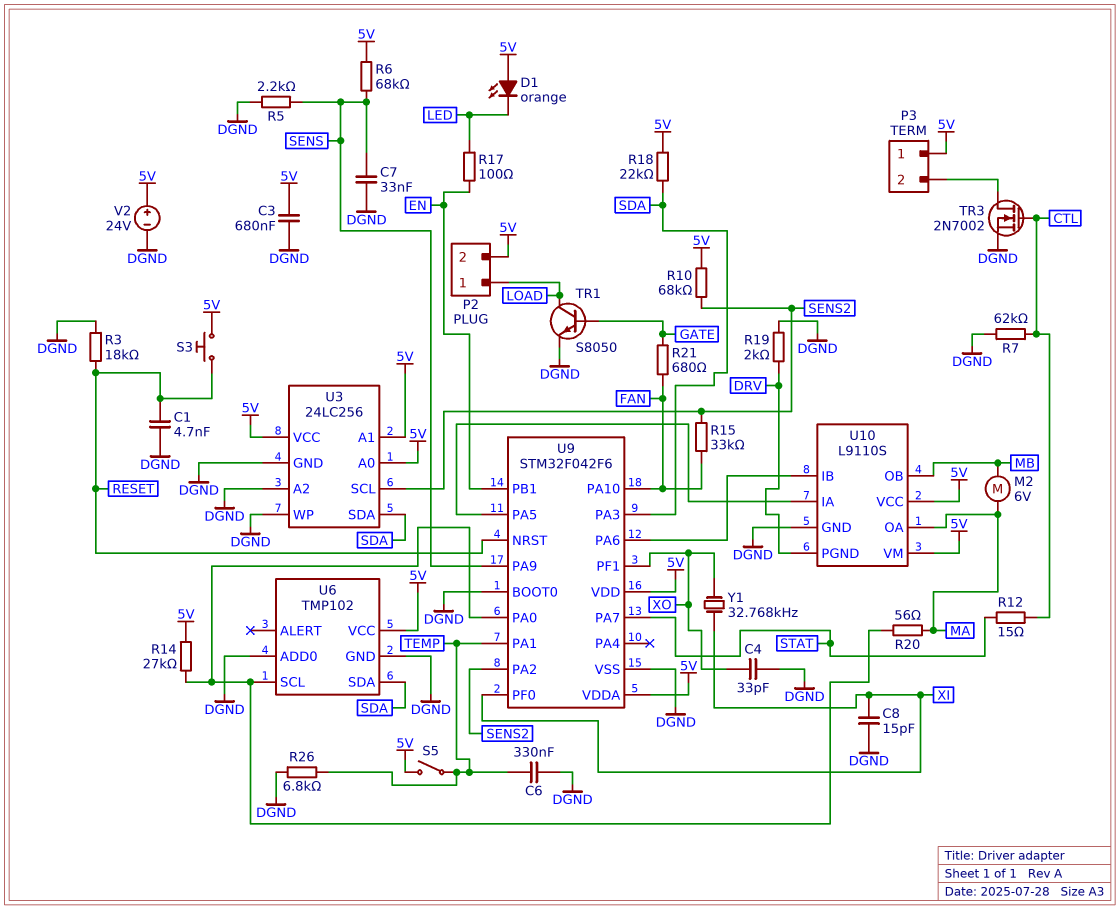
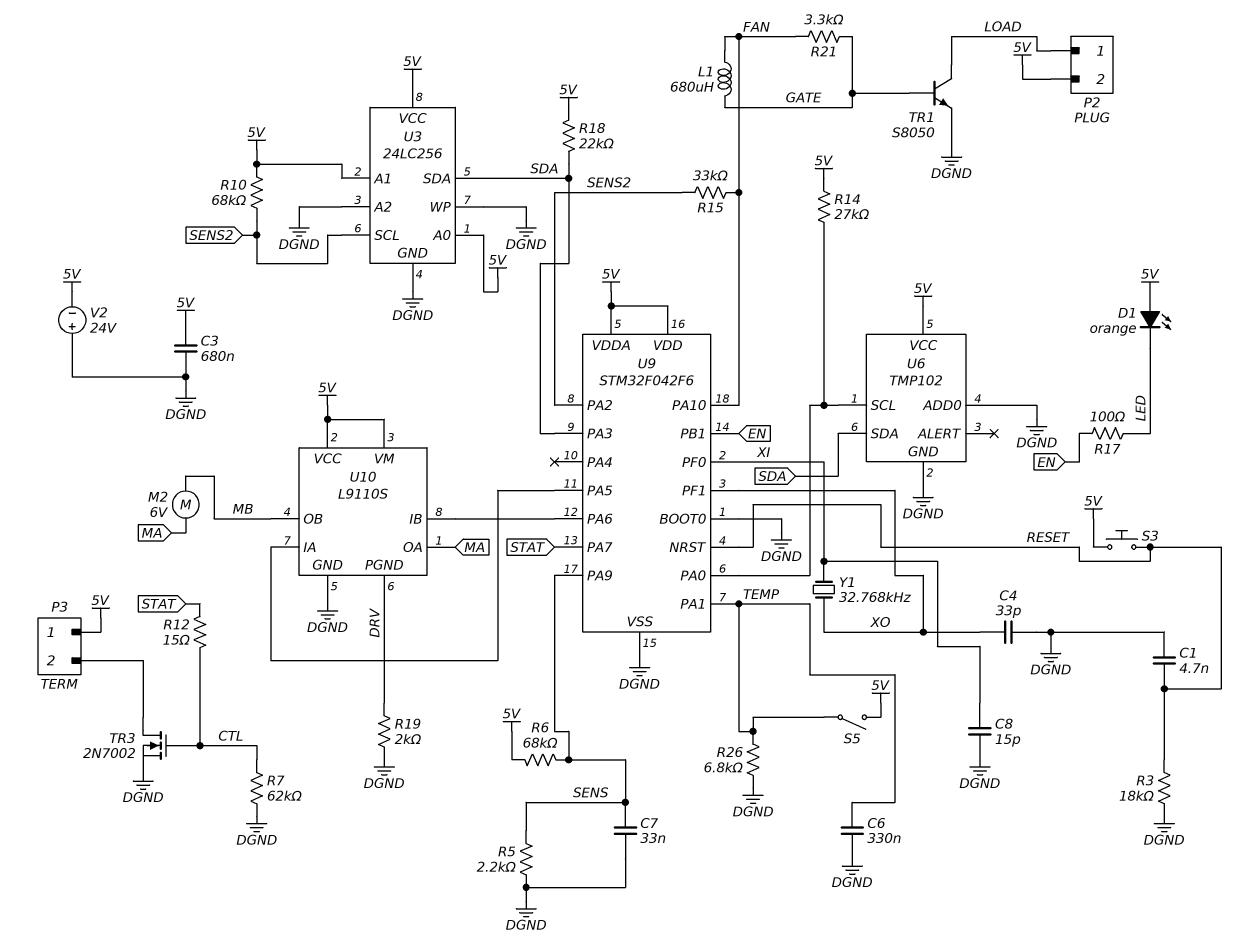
L1: none -> 680uH (FAN, GATE)
R20: 56 (MA, U6/SCL) -> none
R21: 680 (FAN, GATE) -> 3.3k (FAN, GATE)
V2: 24V (plus 5V, minus DGND) -> 24V (plus DGND, minus 5V)

